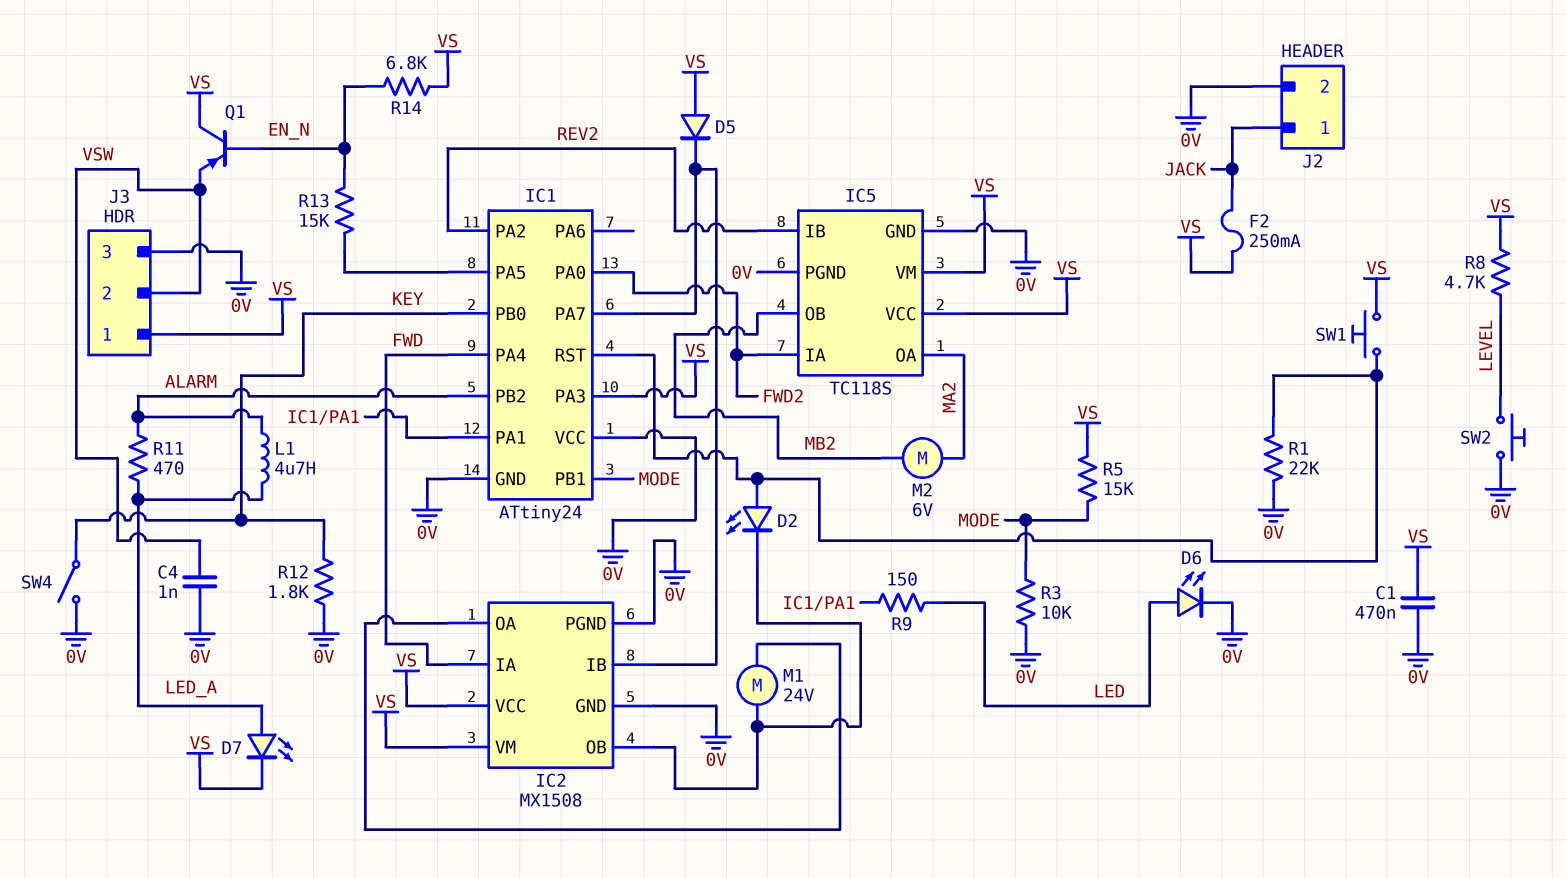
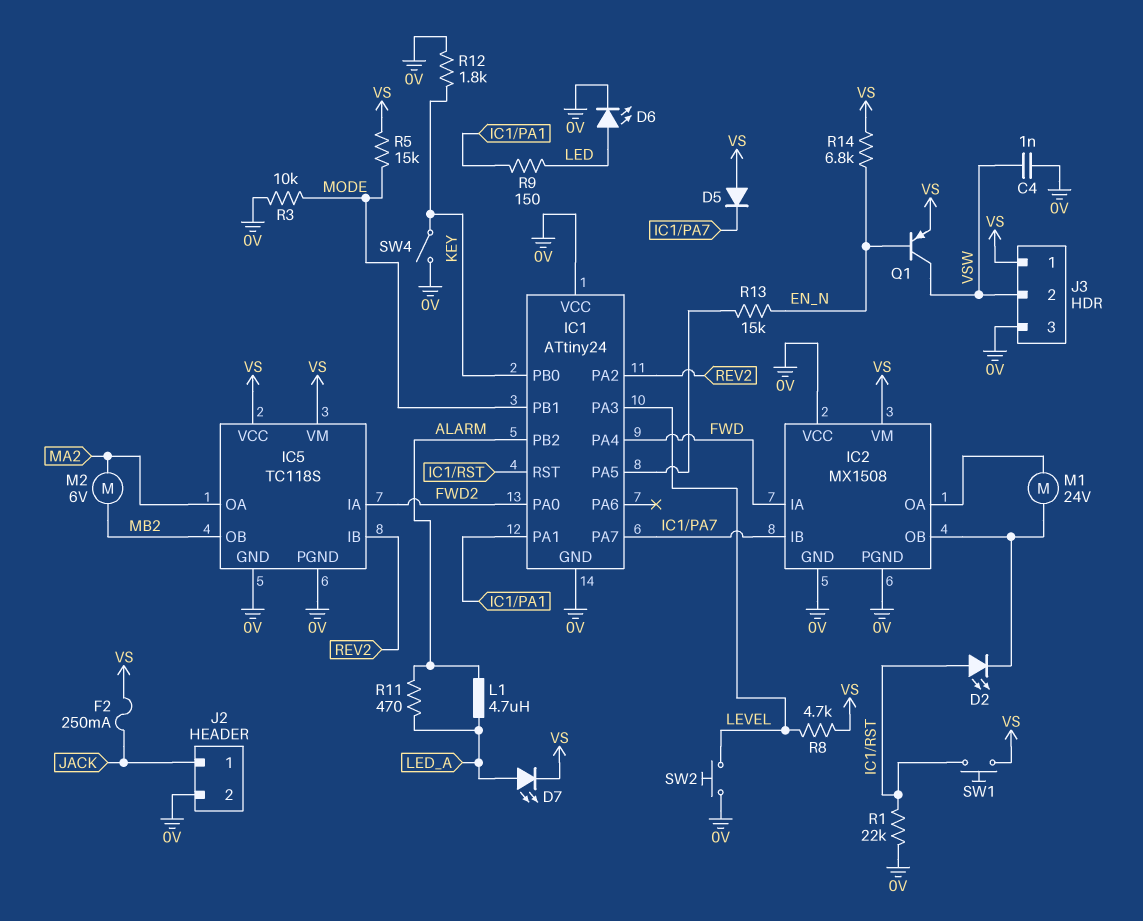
C1: 470nF (0V, VS) -> none
IC1 pin PA3: VS -> LEVEL
IC2 pin VCC: VS -> 0V
Q1: PNP (B EN_N, C VS, E VSW) -> PNP (B EN_N, C VSW, E VS)

